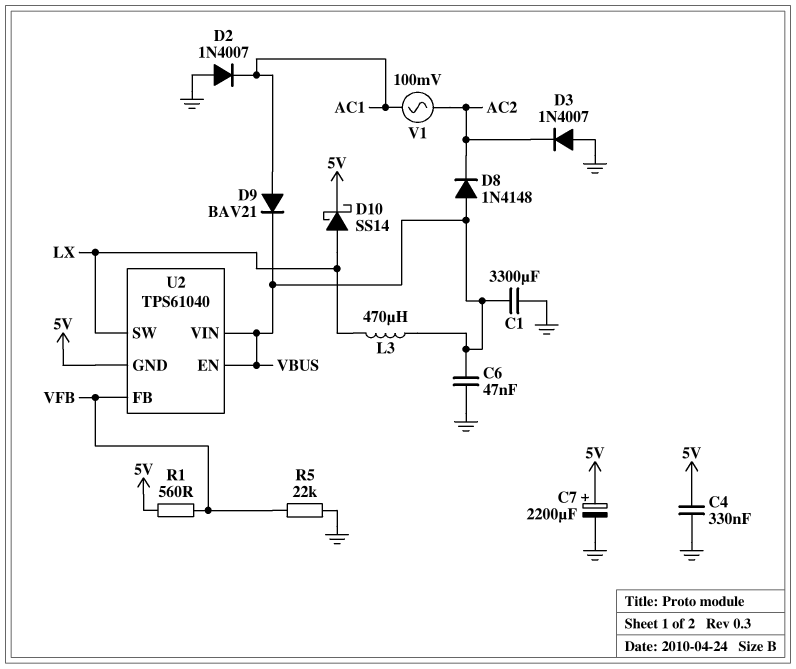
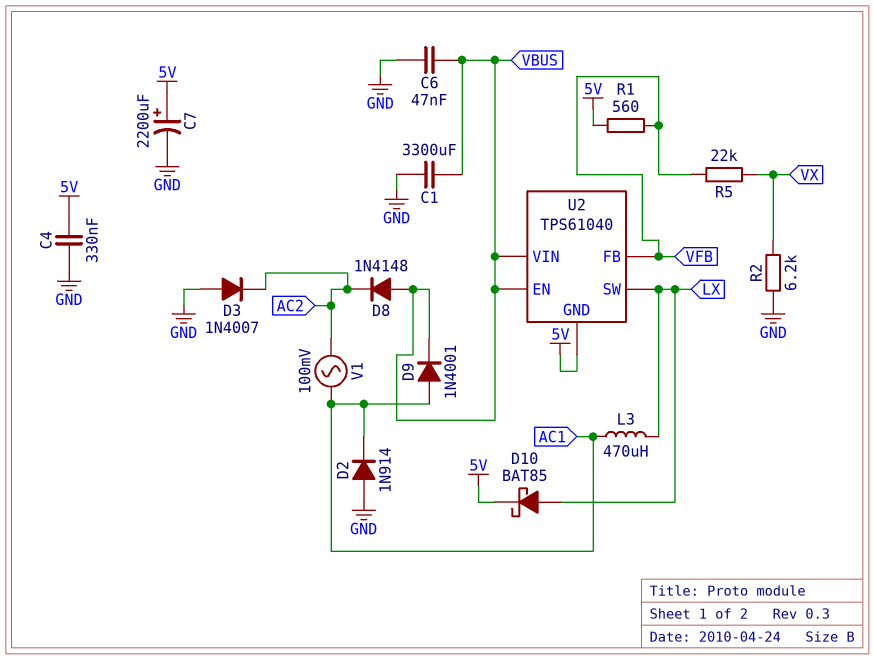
D2: diode 1N4007 (A GND, K AC1) -> diode 1N914 (A GND, K AC1)
D9: diode BAV21 (A AC1, K VBUS) -> diode 1N4001 (A AC1, K VBUS)
D10: schottky SS14 (A LX, K 5V) -> schottky BAT85 (A LX, K 5V)
L3: 470uH (LX, VBUS) -> 470uH (AC1, LX)
R2: none -> 6.2k (GND, VX)
R5: 22k (GND, VFB) -> 22k (VFB, VX)

